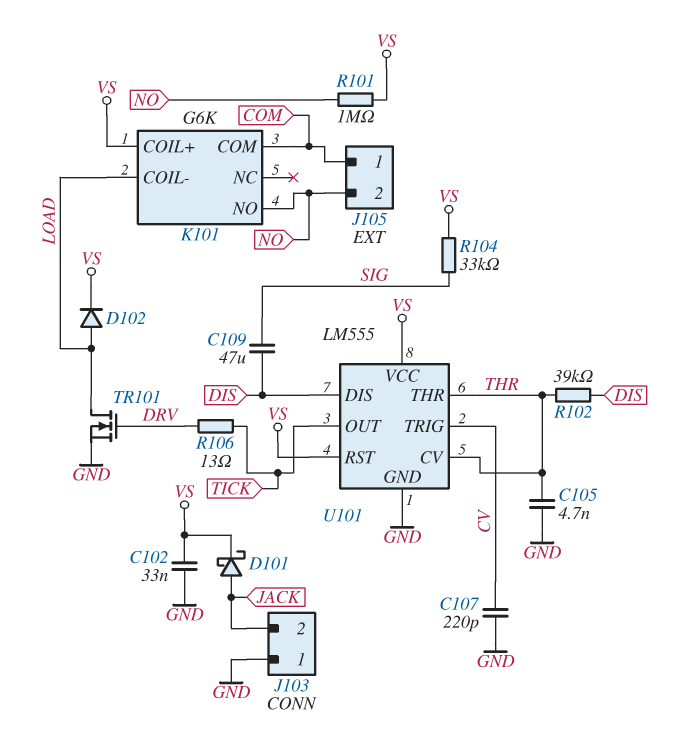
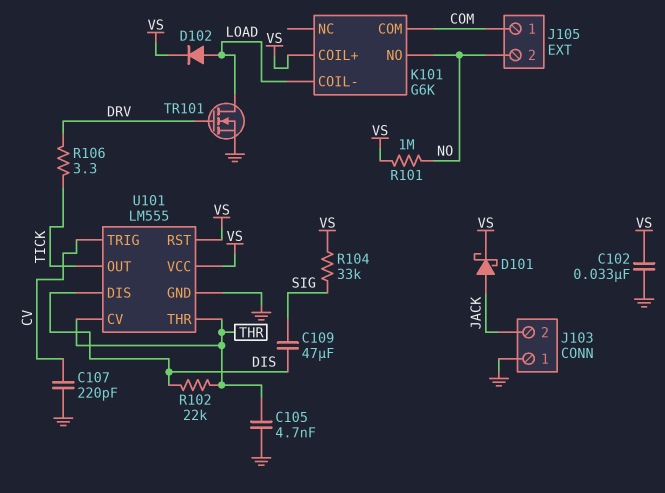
R102: 39k (DIS, THR) -> 22k (DIS, THR)
R106: 13 (DRV, TICK) -> 3.3 (DRV, TICK)

